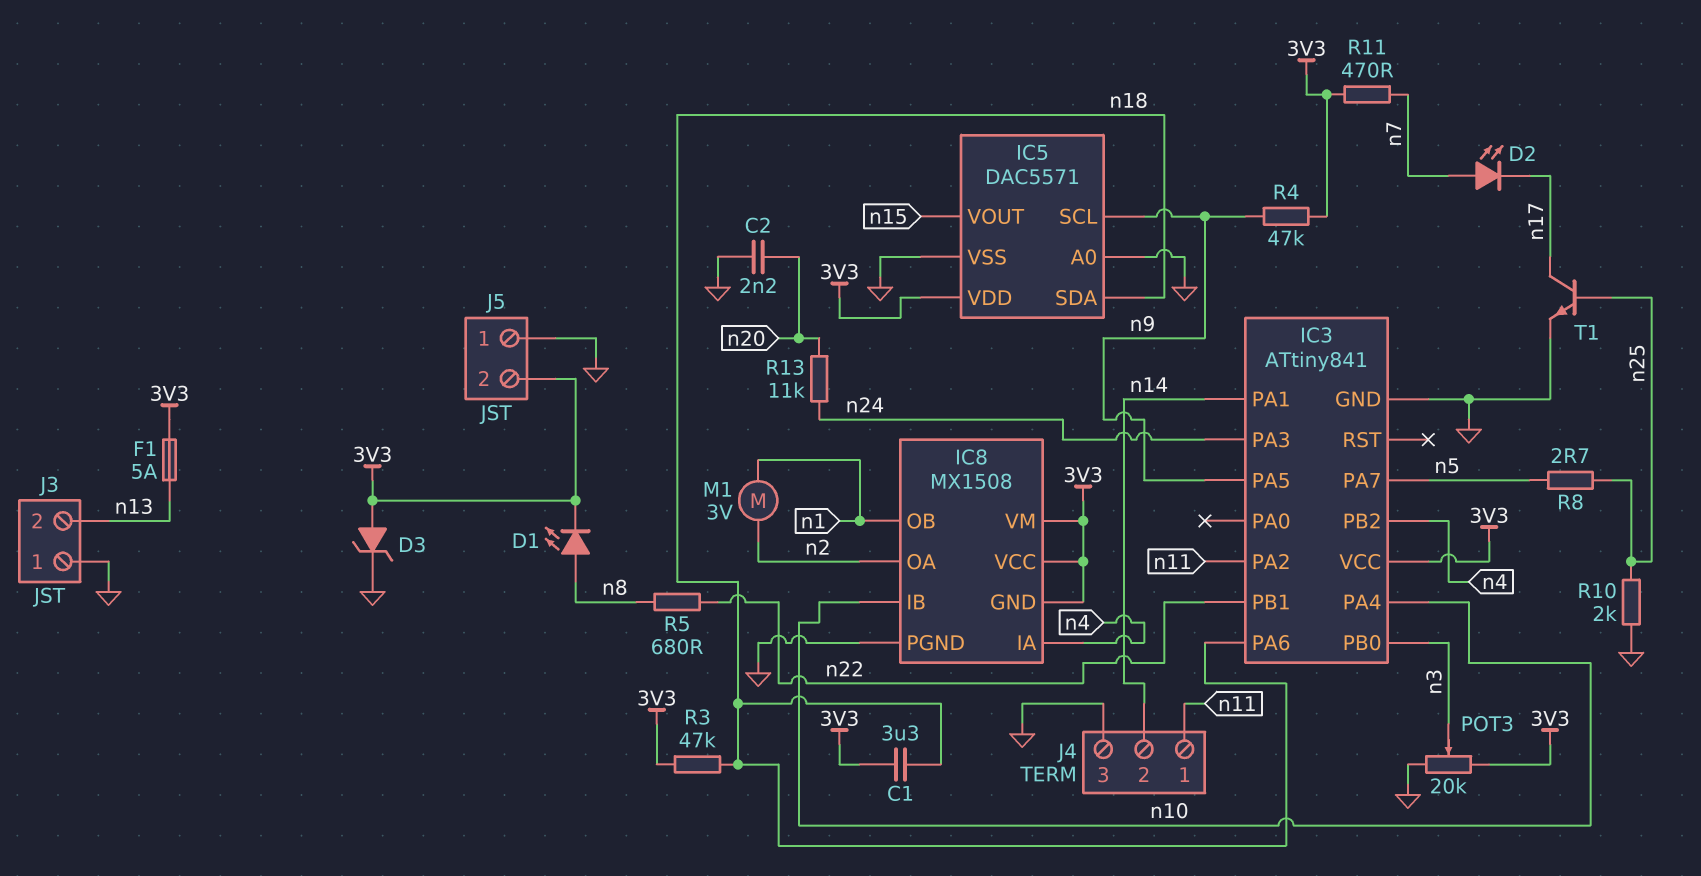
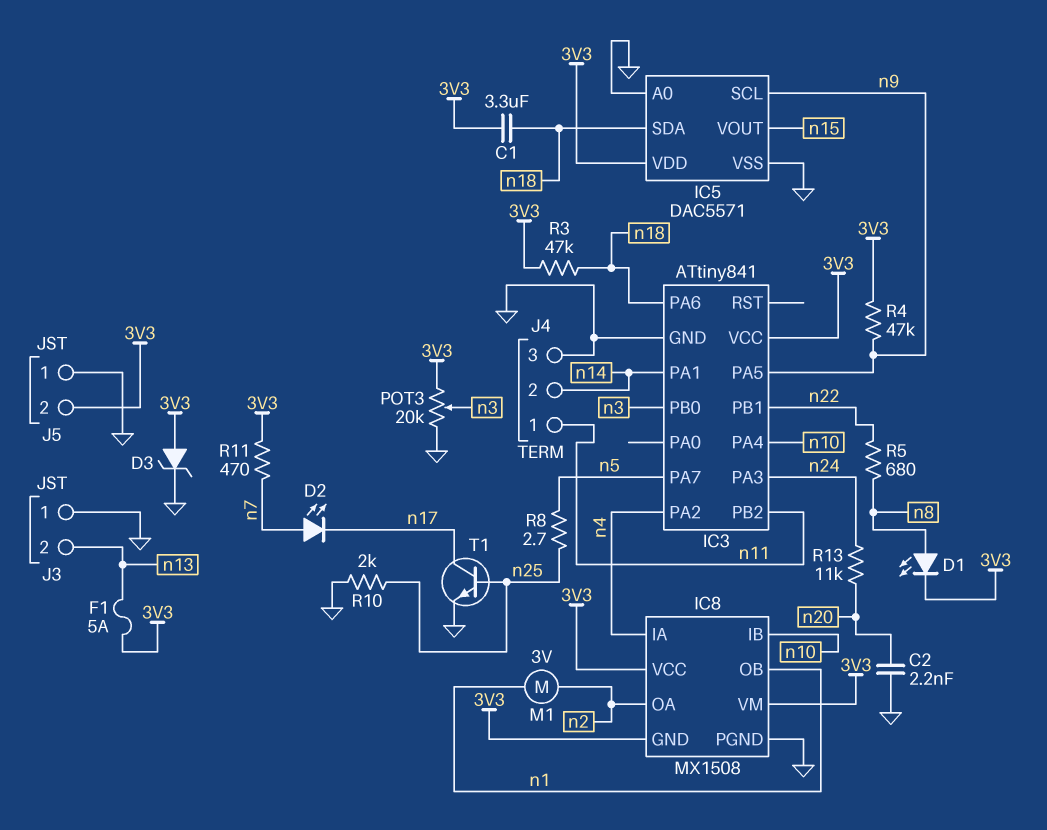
IC3 pin PA2: n11 -> n4
IC3 pin PB2: n4 -> n11

